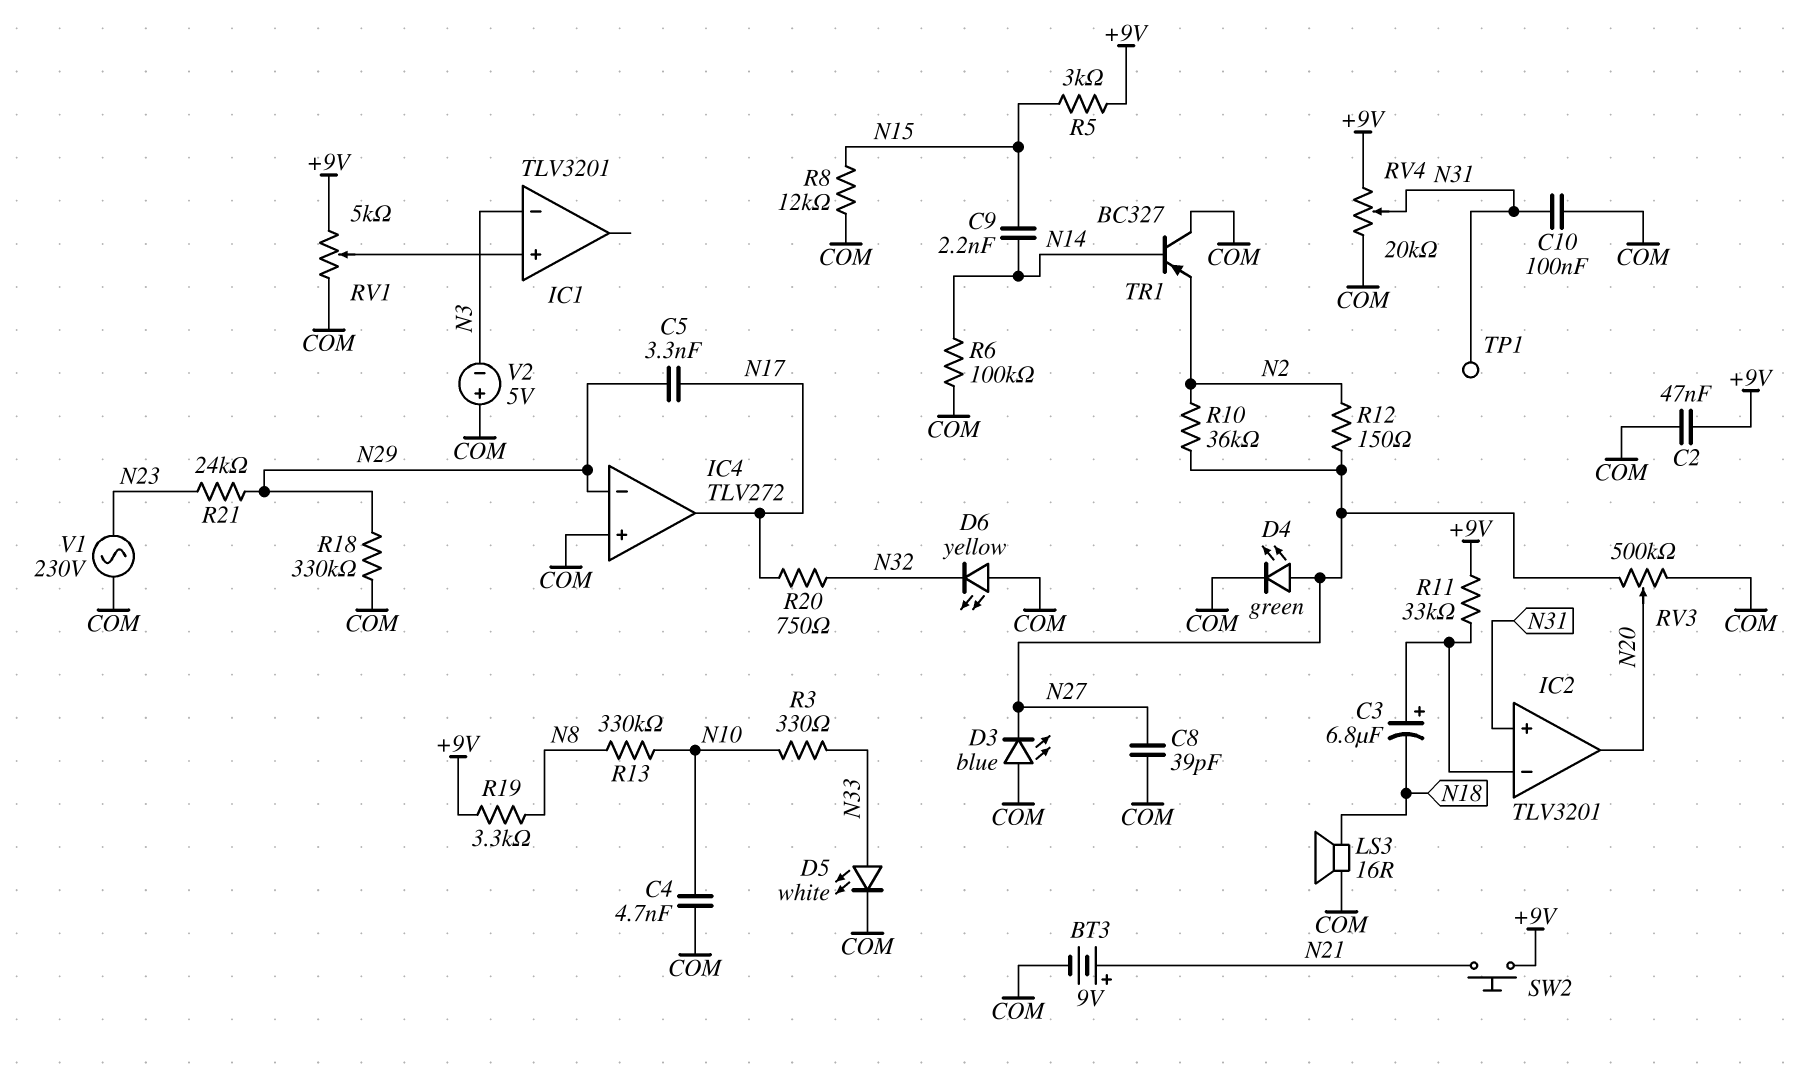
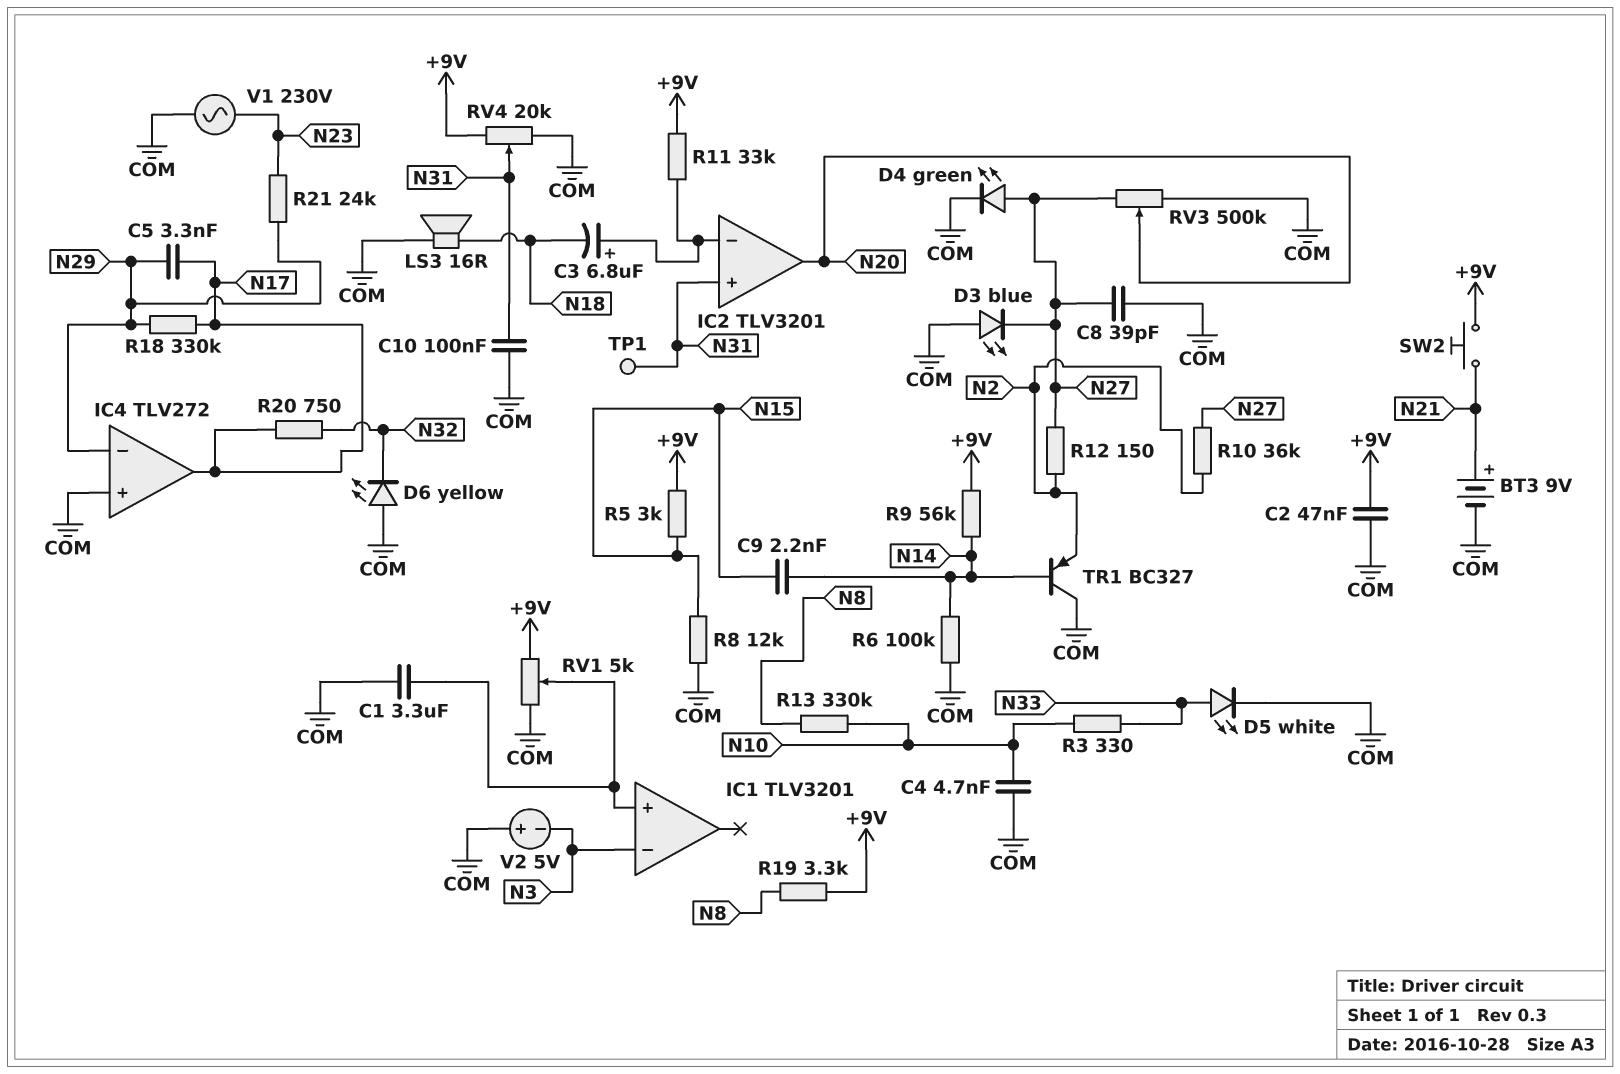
C1: none -> 3.3uF (COM, IC1/in+)
R9: none -> 56k (+9V, N14)
R18: 330k (COM, N29) -> 330k (N17, N29)

